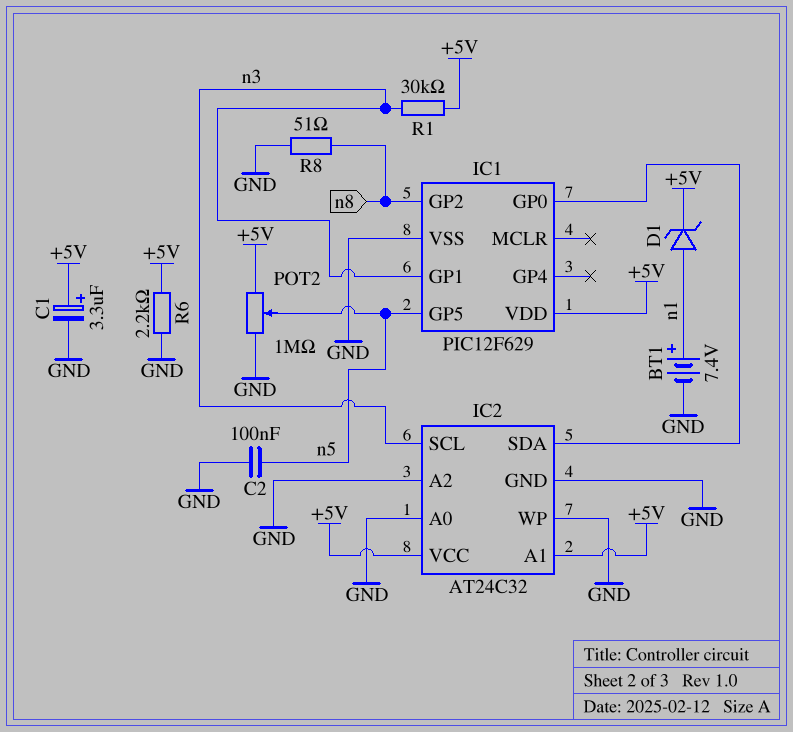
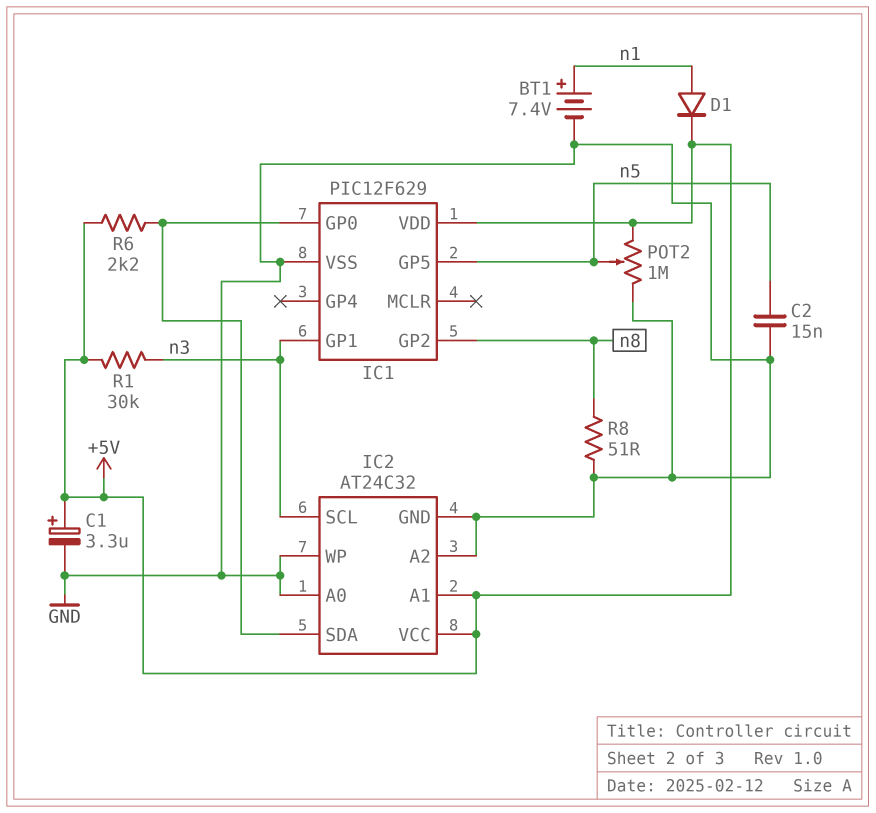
C2: 100nF (GND, n5) -> 15nF (GND, n5)
D1: zener (A n1, K +5V) -> diode (A n1, K +5V)
R6: 2.2k (+5V, GND) -> 2.2k (+5V, IC1/GP0)

